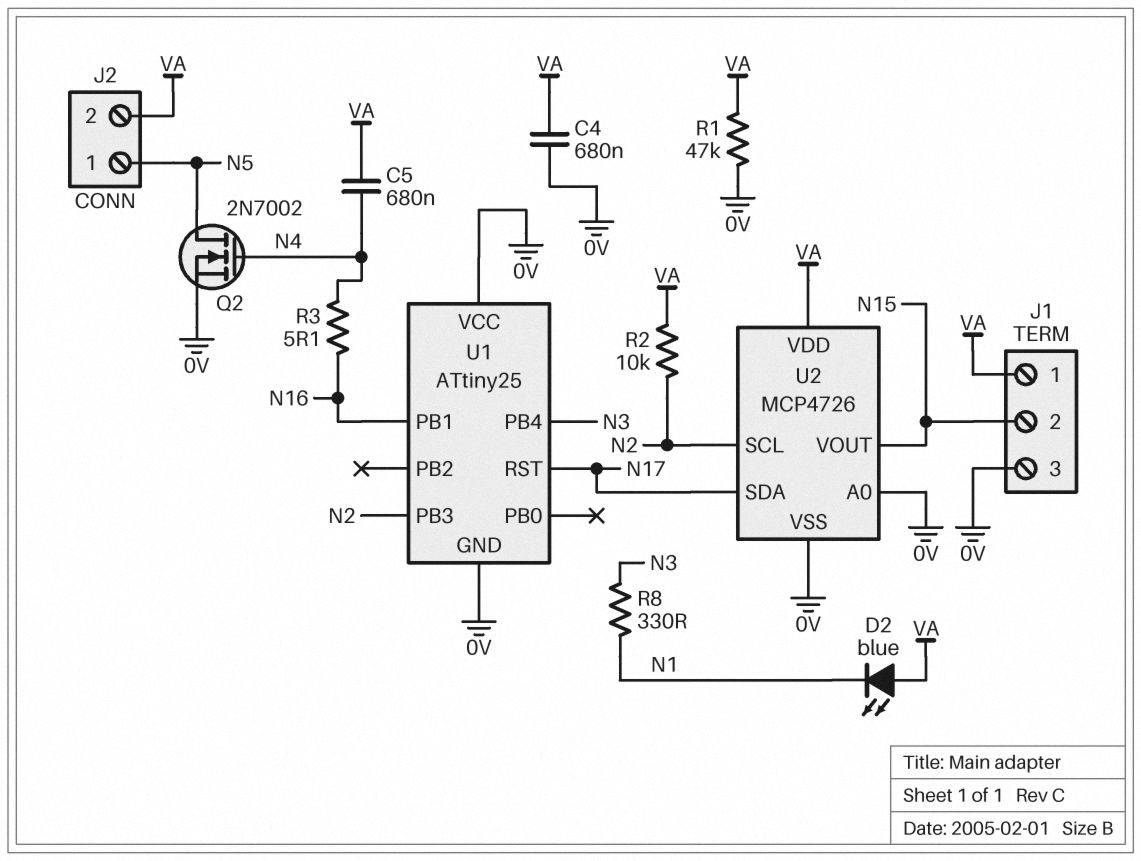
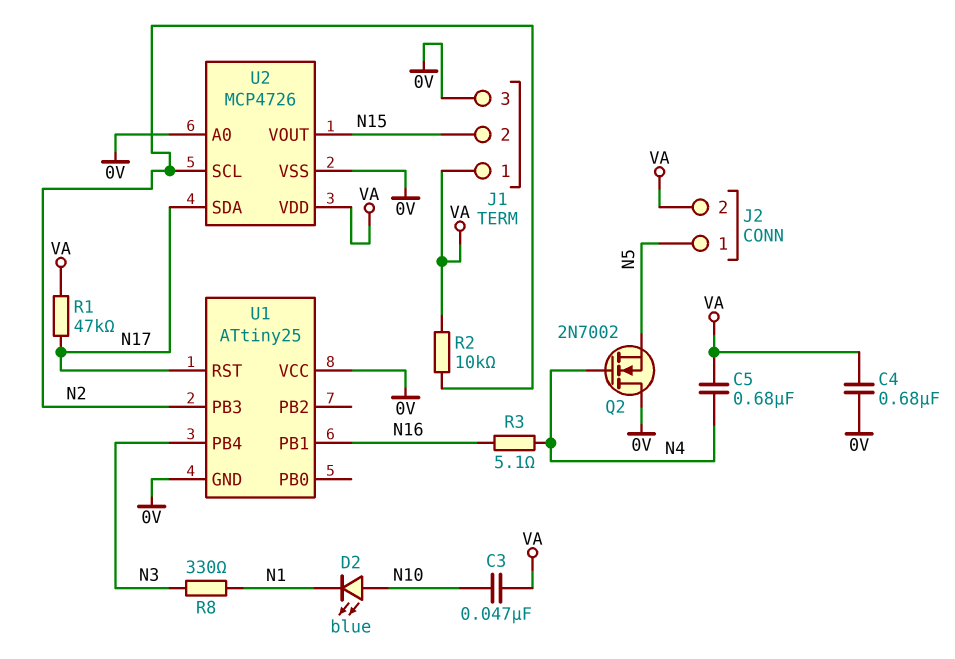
C3: none -> 47nF (N10, VA)
D2: LED blue (A VA, K N1) -> LED blue (A N10, K N1)
Q2: NMOS 2N7002 (G N4, D N5, S 0V) -> NMOS 2N7002 (G N4, D 0V, S N5)
R1: 47k (0V, VA) -> 47k (N17, VA)

